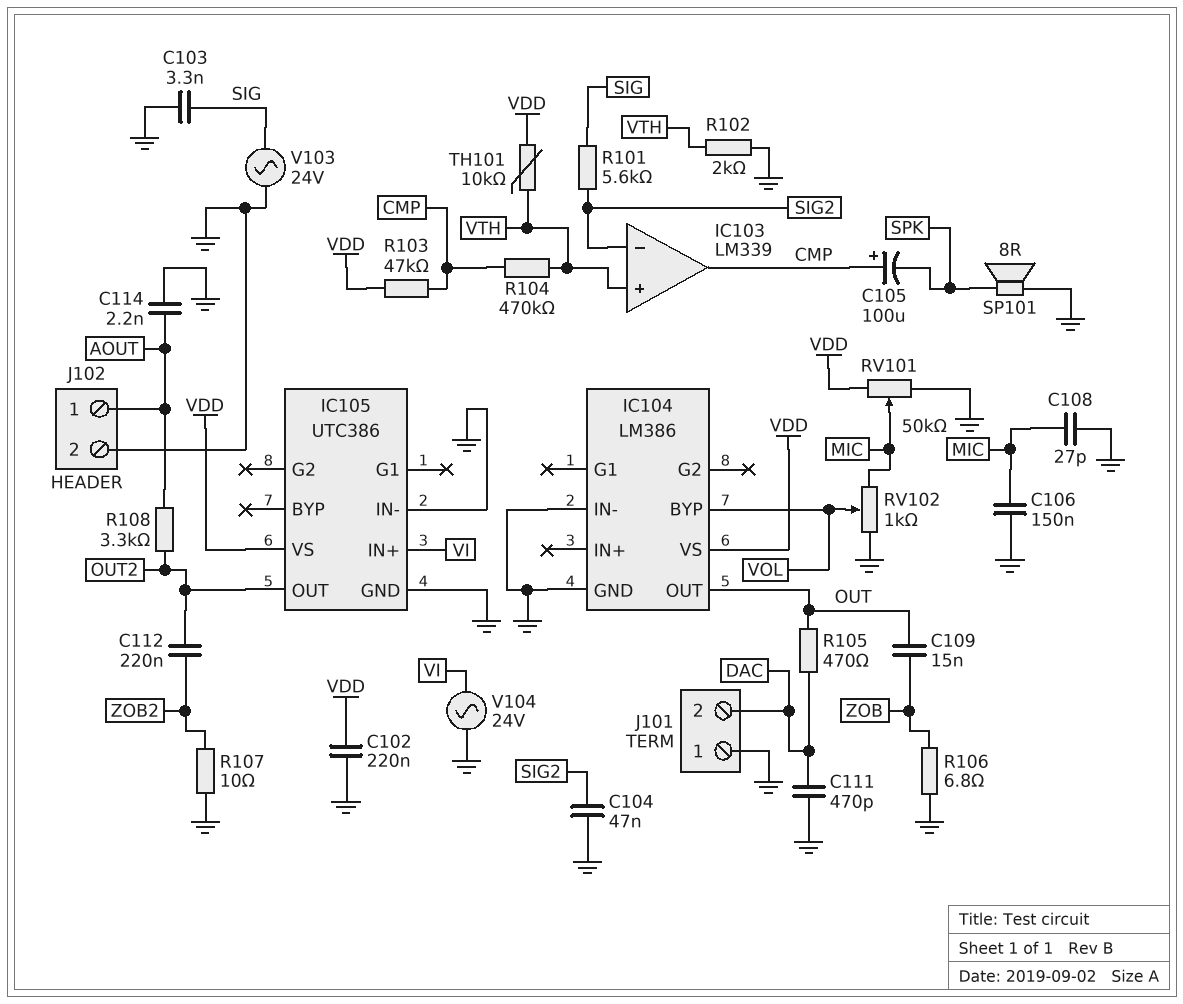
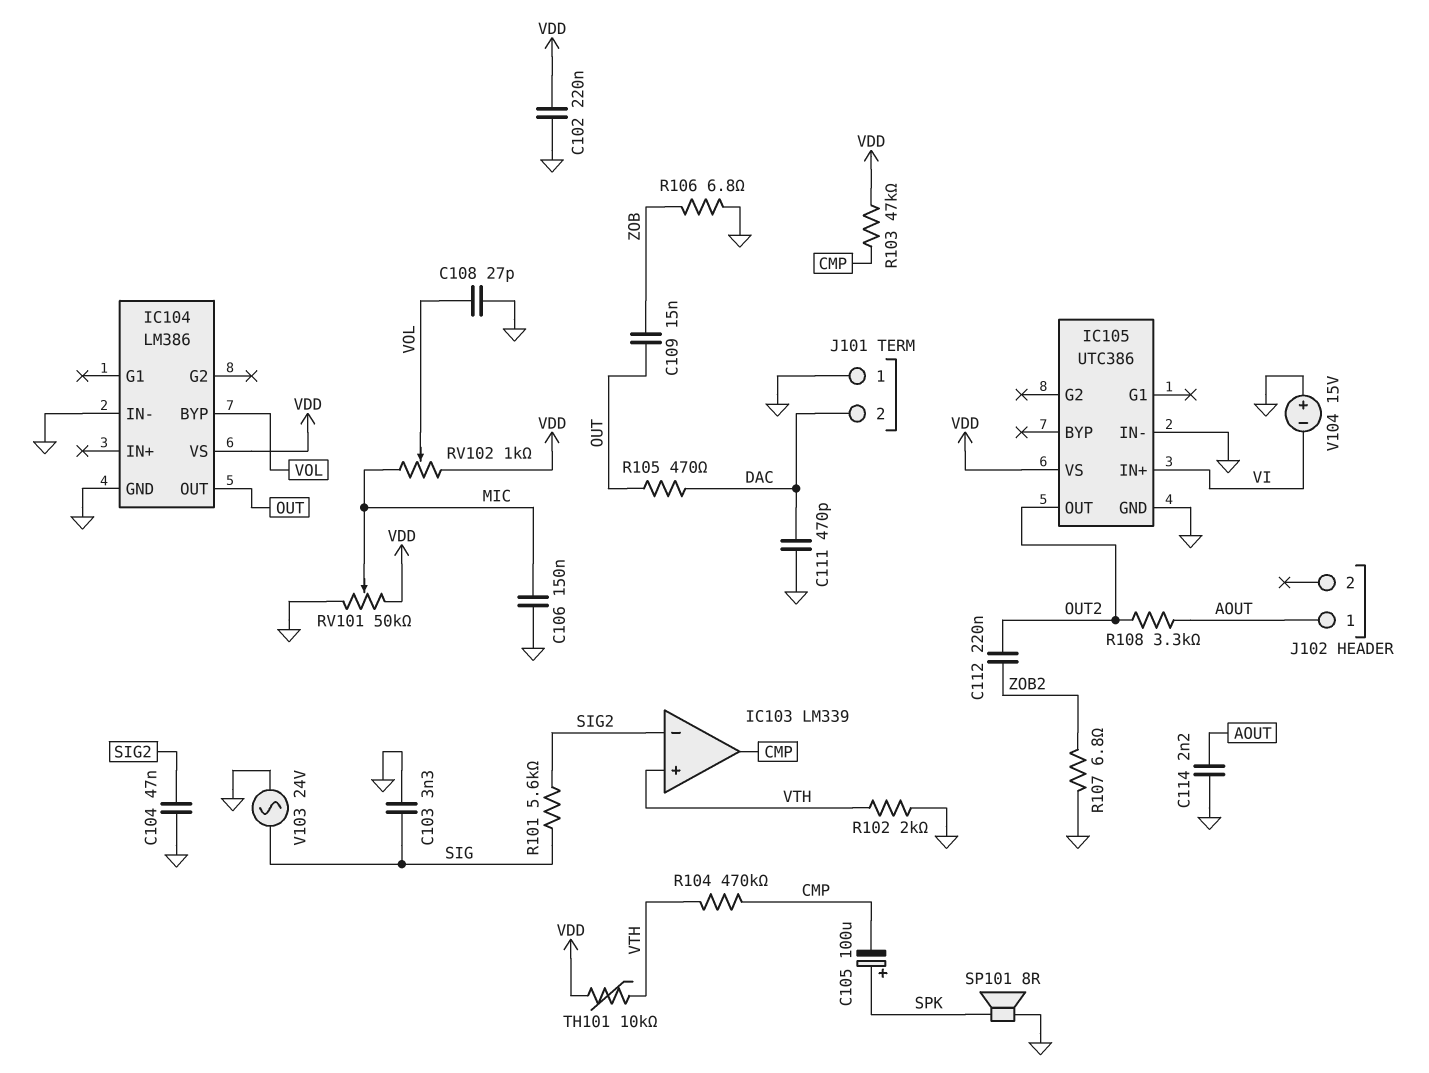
C105: 100uF (plus CMP, minus SPK) -> 100uF (plus SPK, minus CMP)
C108: 27pF (GND, MIC) -> 27pF (GND, VOL)
J102 pin 2: GND -> none
R107: 10 (GND, ZOB2) -> 6.8 (GND, ZOB2)
RV102: 1k (GND, MIC, wiper VOL) -> 1k (MIC, VDD, wiper VOL)
V104: AC 24V (GND, VI) -> 15V (plus GND, minus VI)

